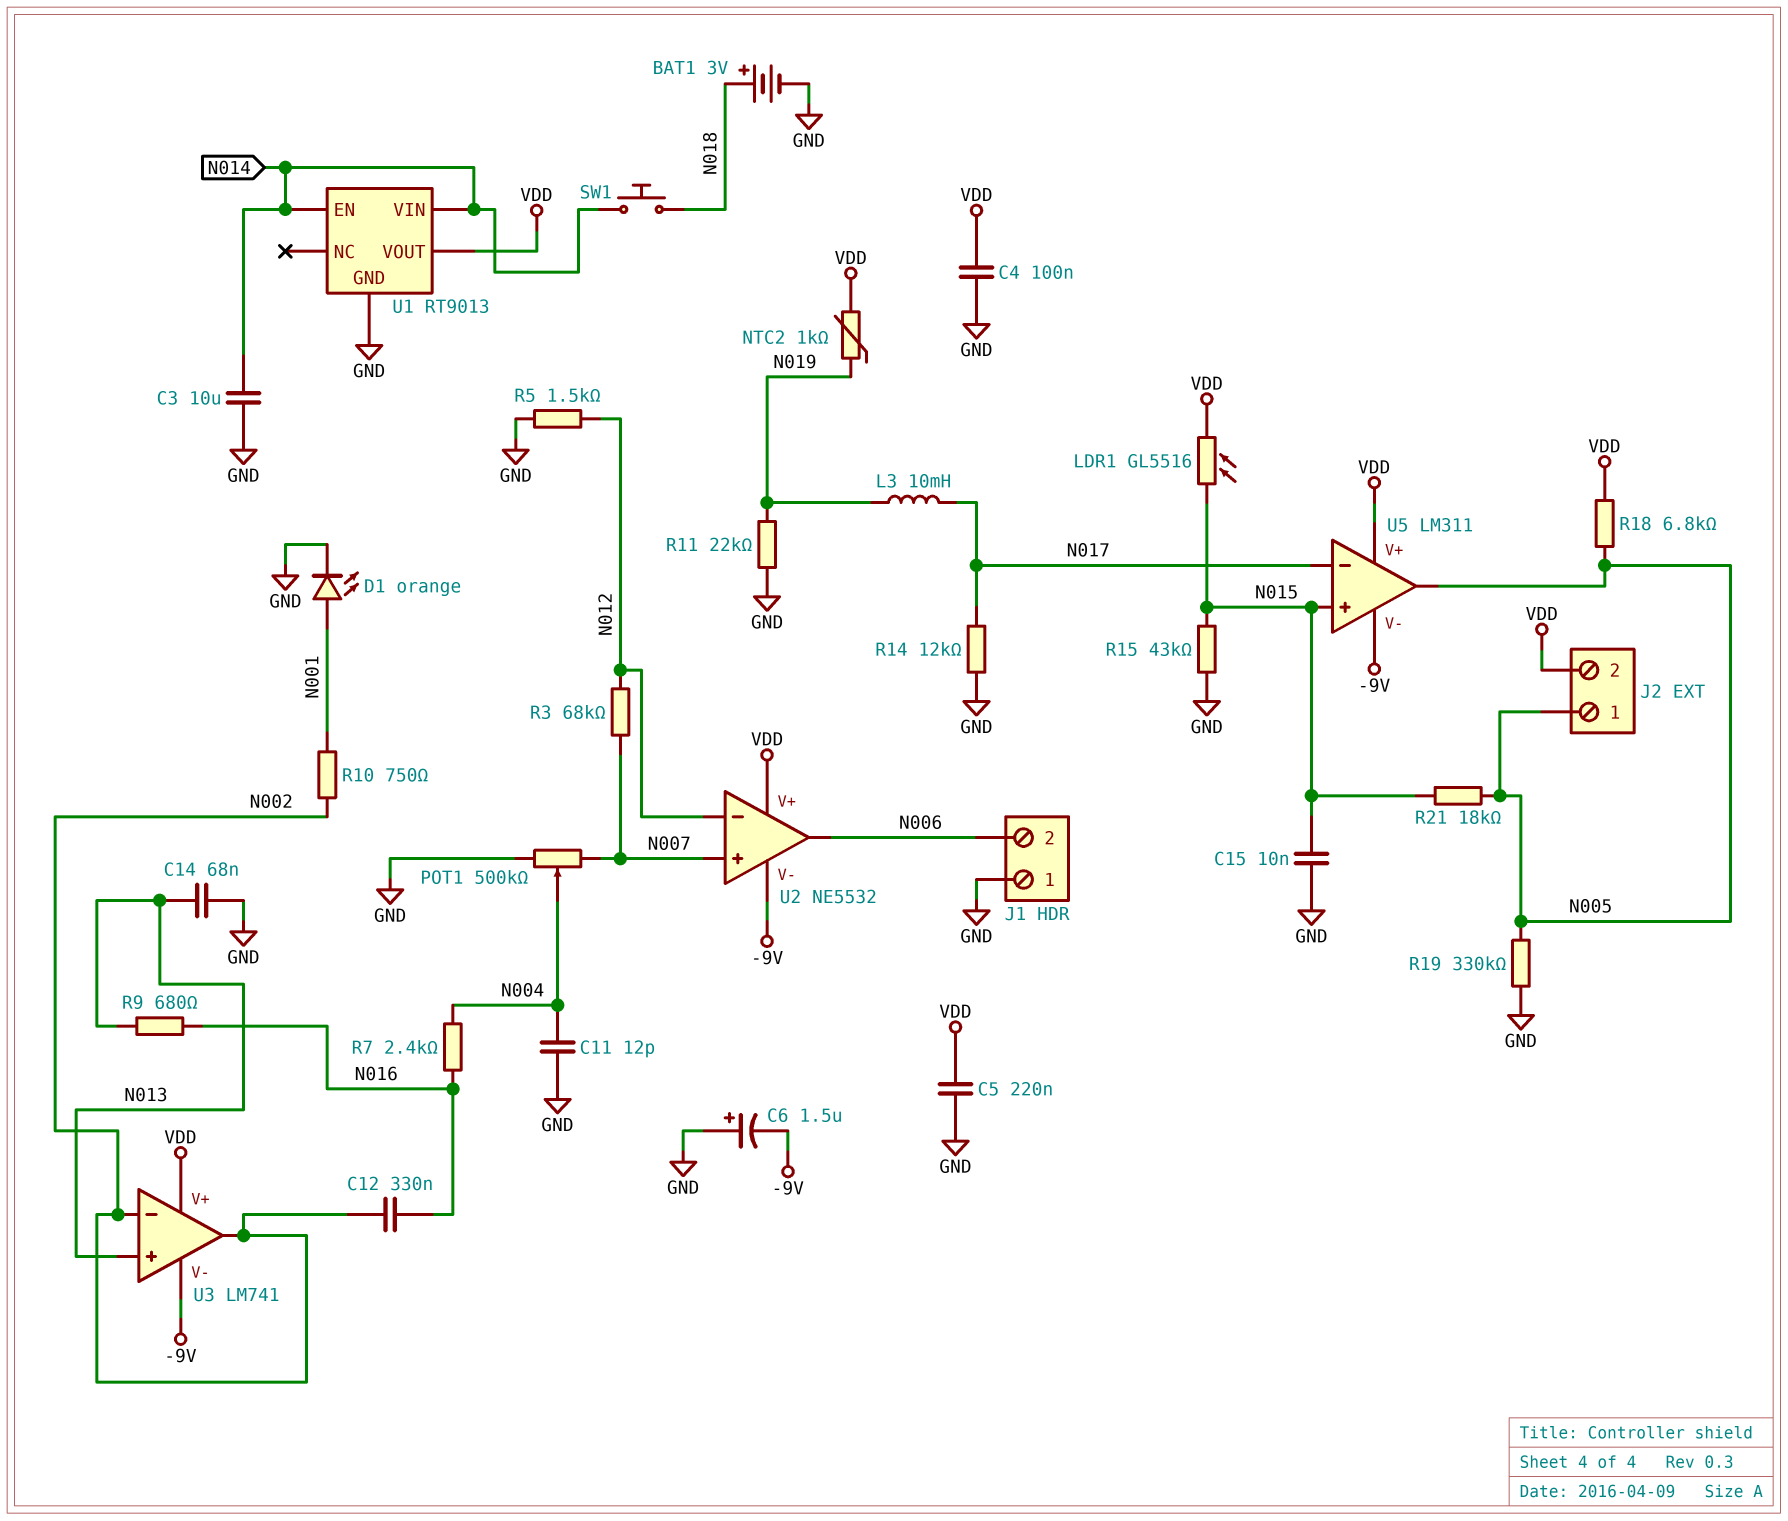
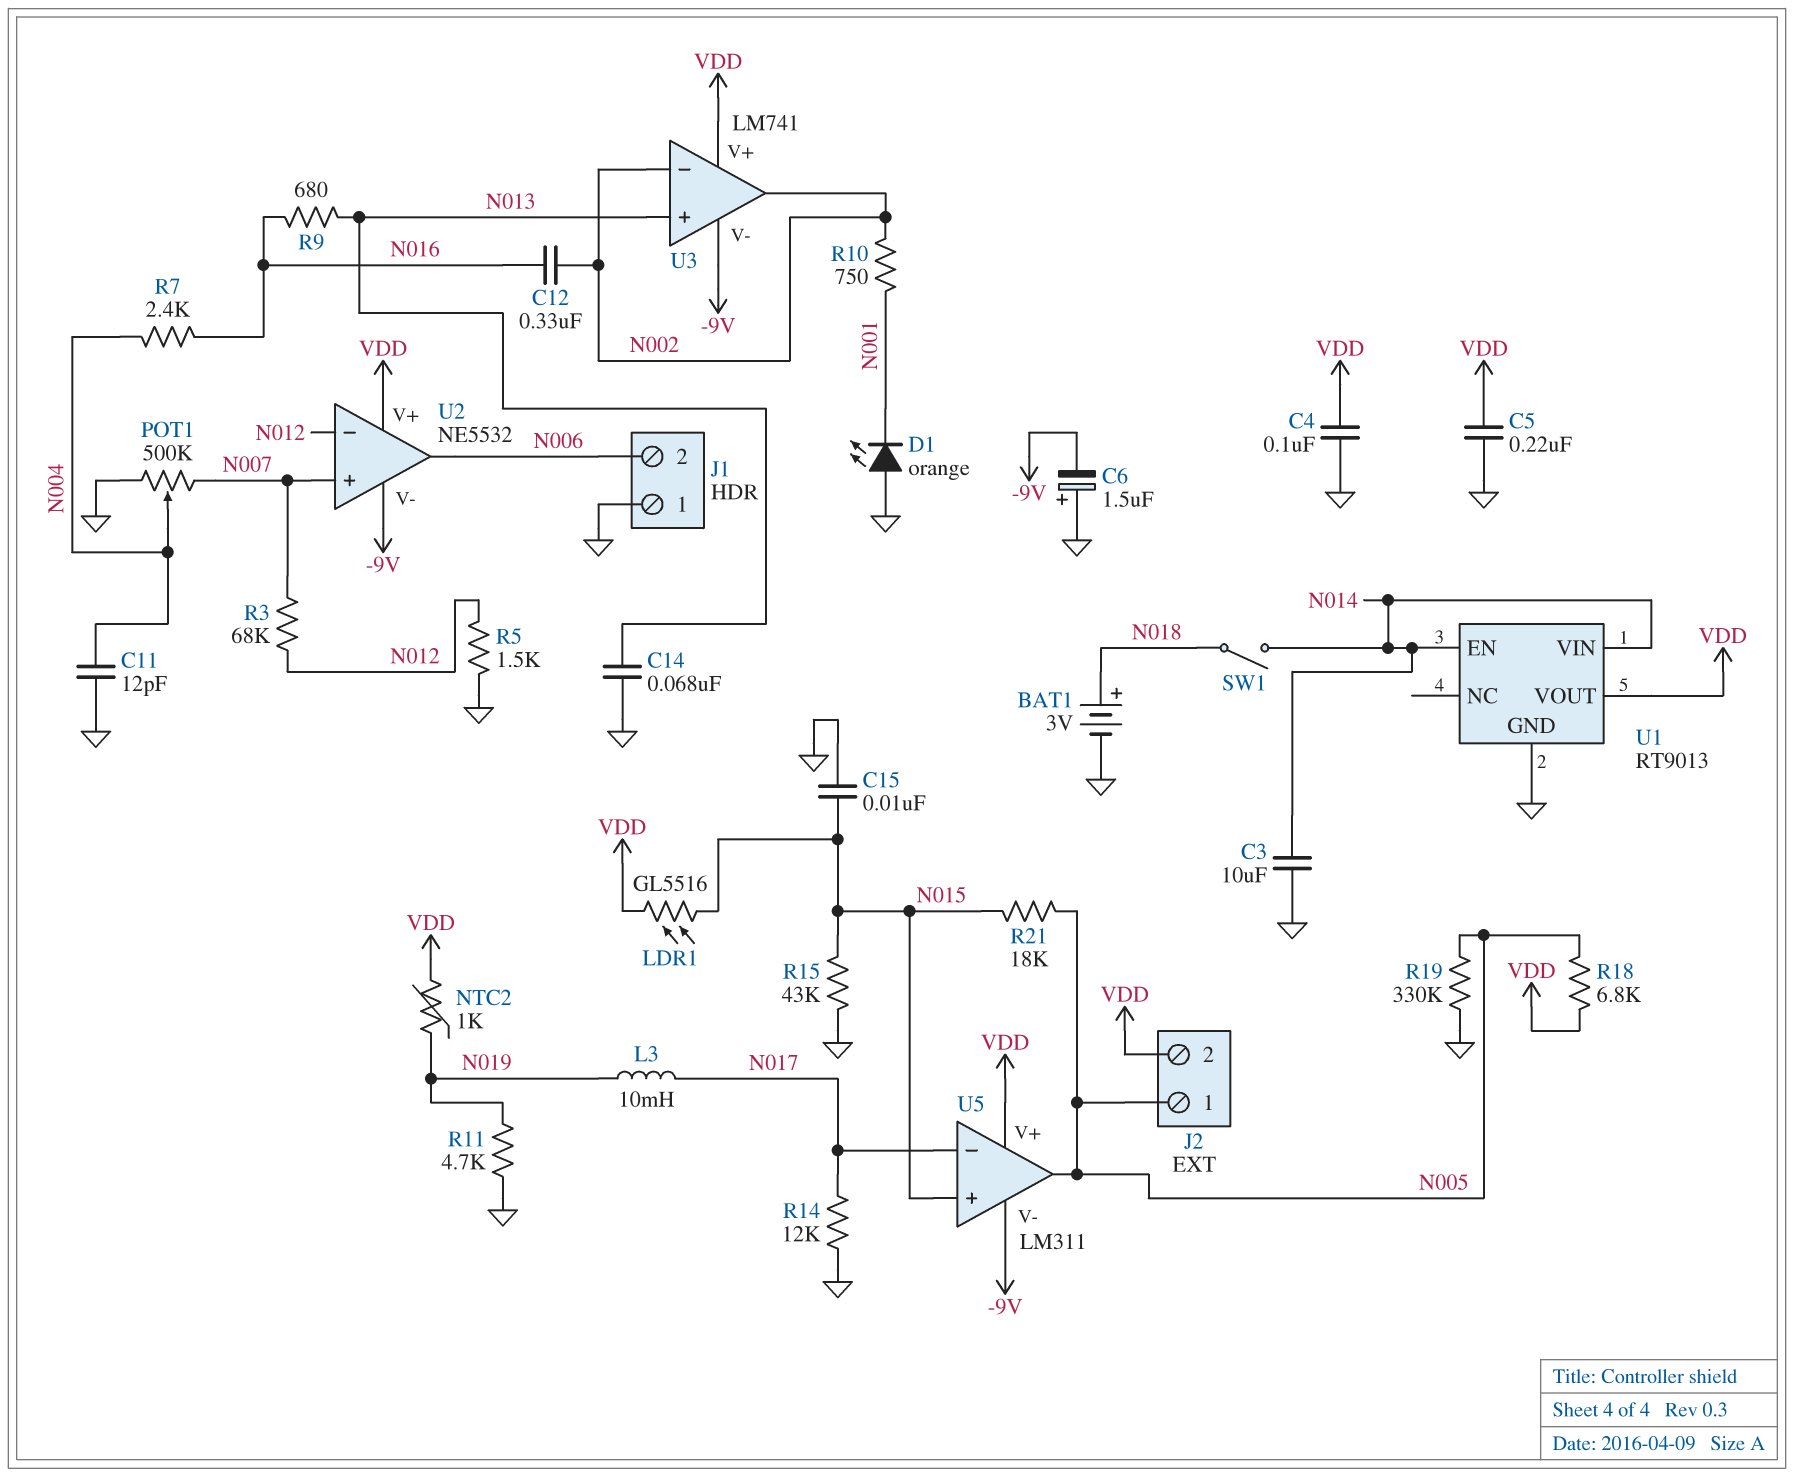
D1: LED orange (A N001, K GND) -> LED orange (A GND, K N001)
R11: 22k (GND, N019) -> 4.7k (GND, N019)
SW1: button (N014, N018) -> switch (N014, N018)

